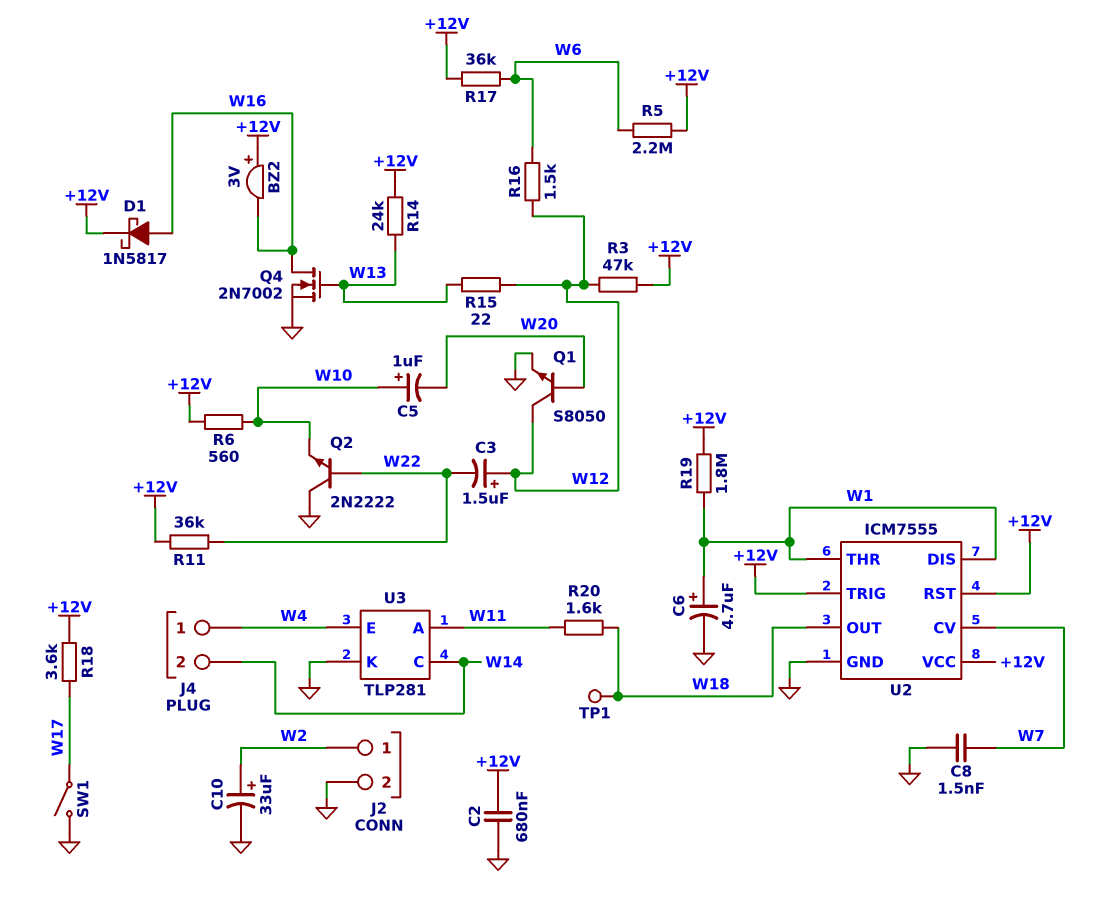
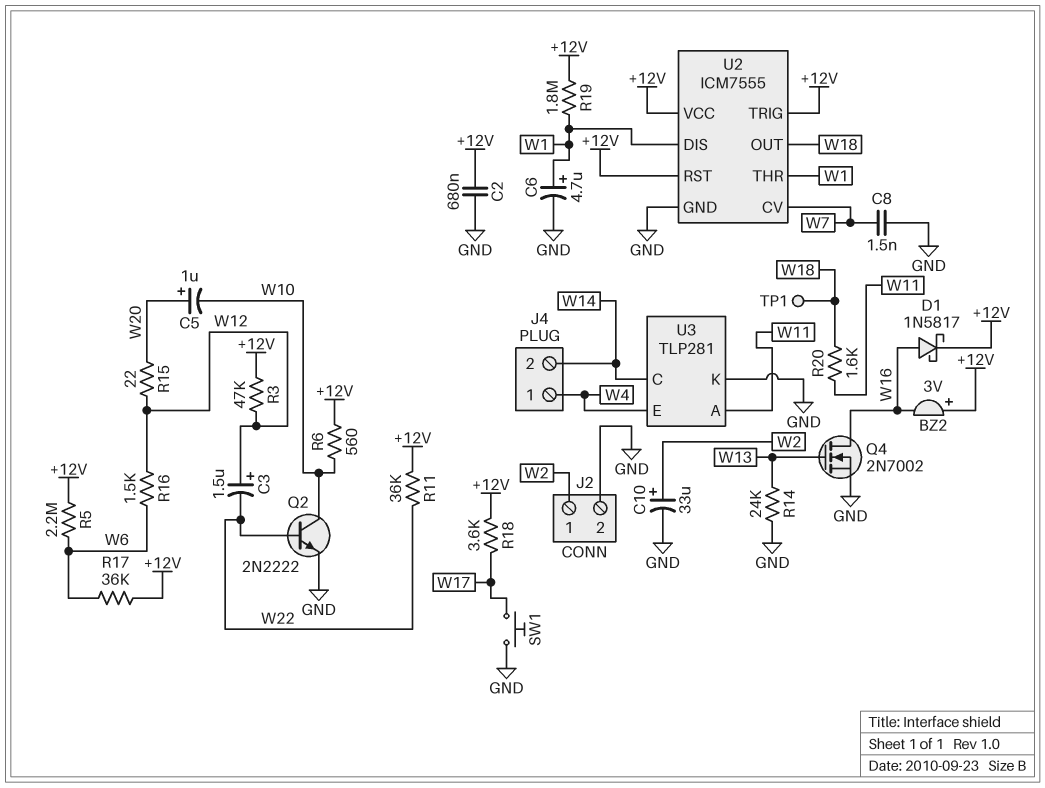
C5: 1uF (plus W10, minus W20) -> 1uF (plus W20, minus W10)
Q1: NPN S8050 (B W20, C W12, E GND) -> none
Q2: NPN 2N2222 (B W22, C GND, E W10) -> NPN 2N2222 (B W22, C W10, E GND)
R14: 24k (+12V, W13) -> 24k (GND, W13)
R15: 22 (W12, W13) -> 22 (W12, W20)
SW1: switch (GND, W17) -> button (GND, W17)

